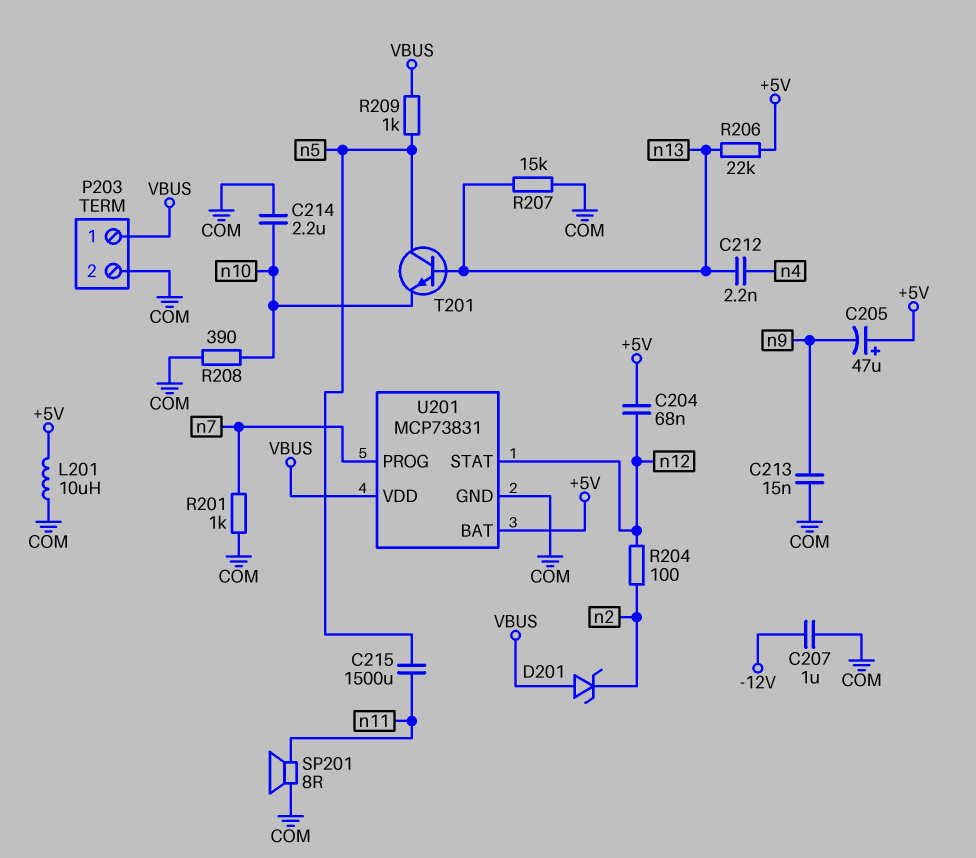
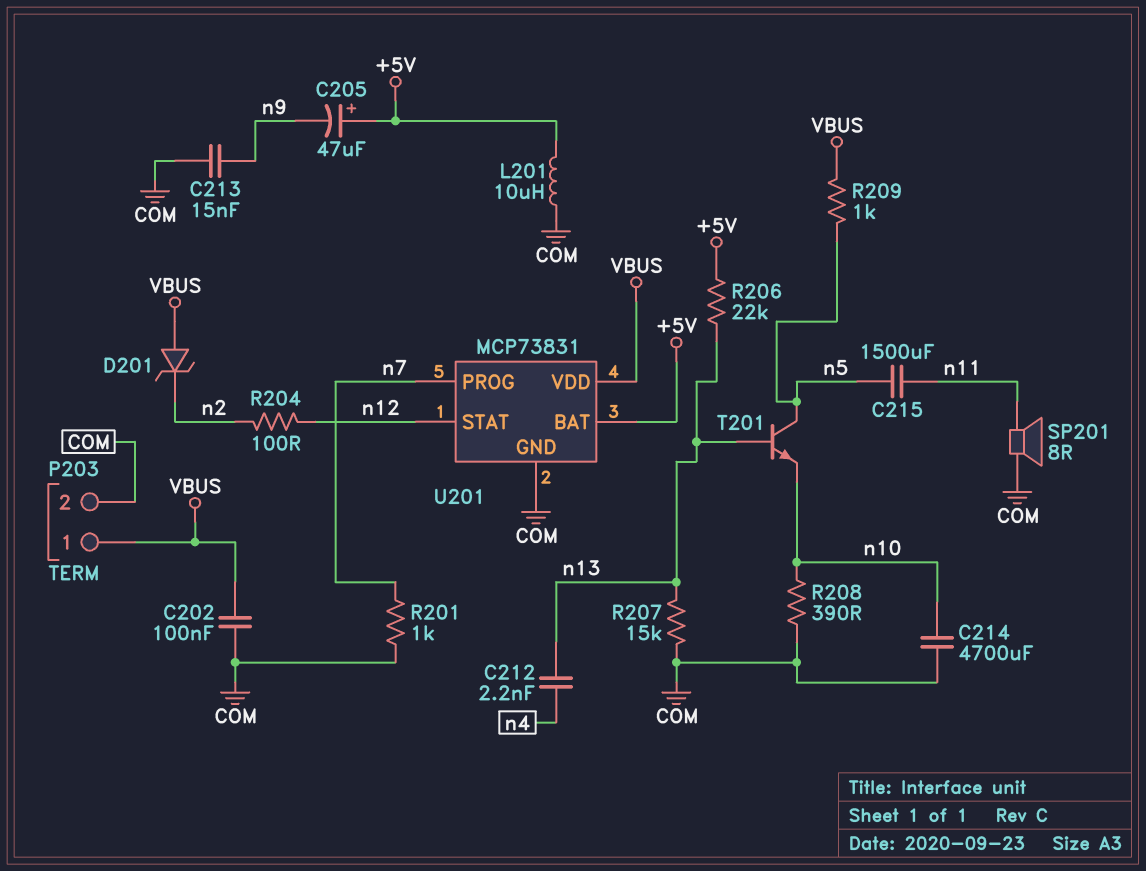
C202: none -> 100nF (COM, VBUS)
C204: 68nF (+5V, n12) -> none
C207: 1uF (-12V, COM) -> none
C214: 2.2uF (COM, n10) -> 4700uF (COM, n10)

